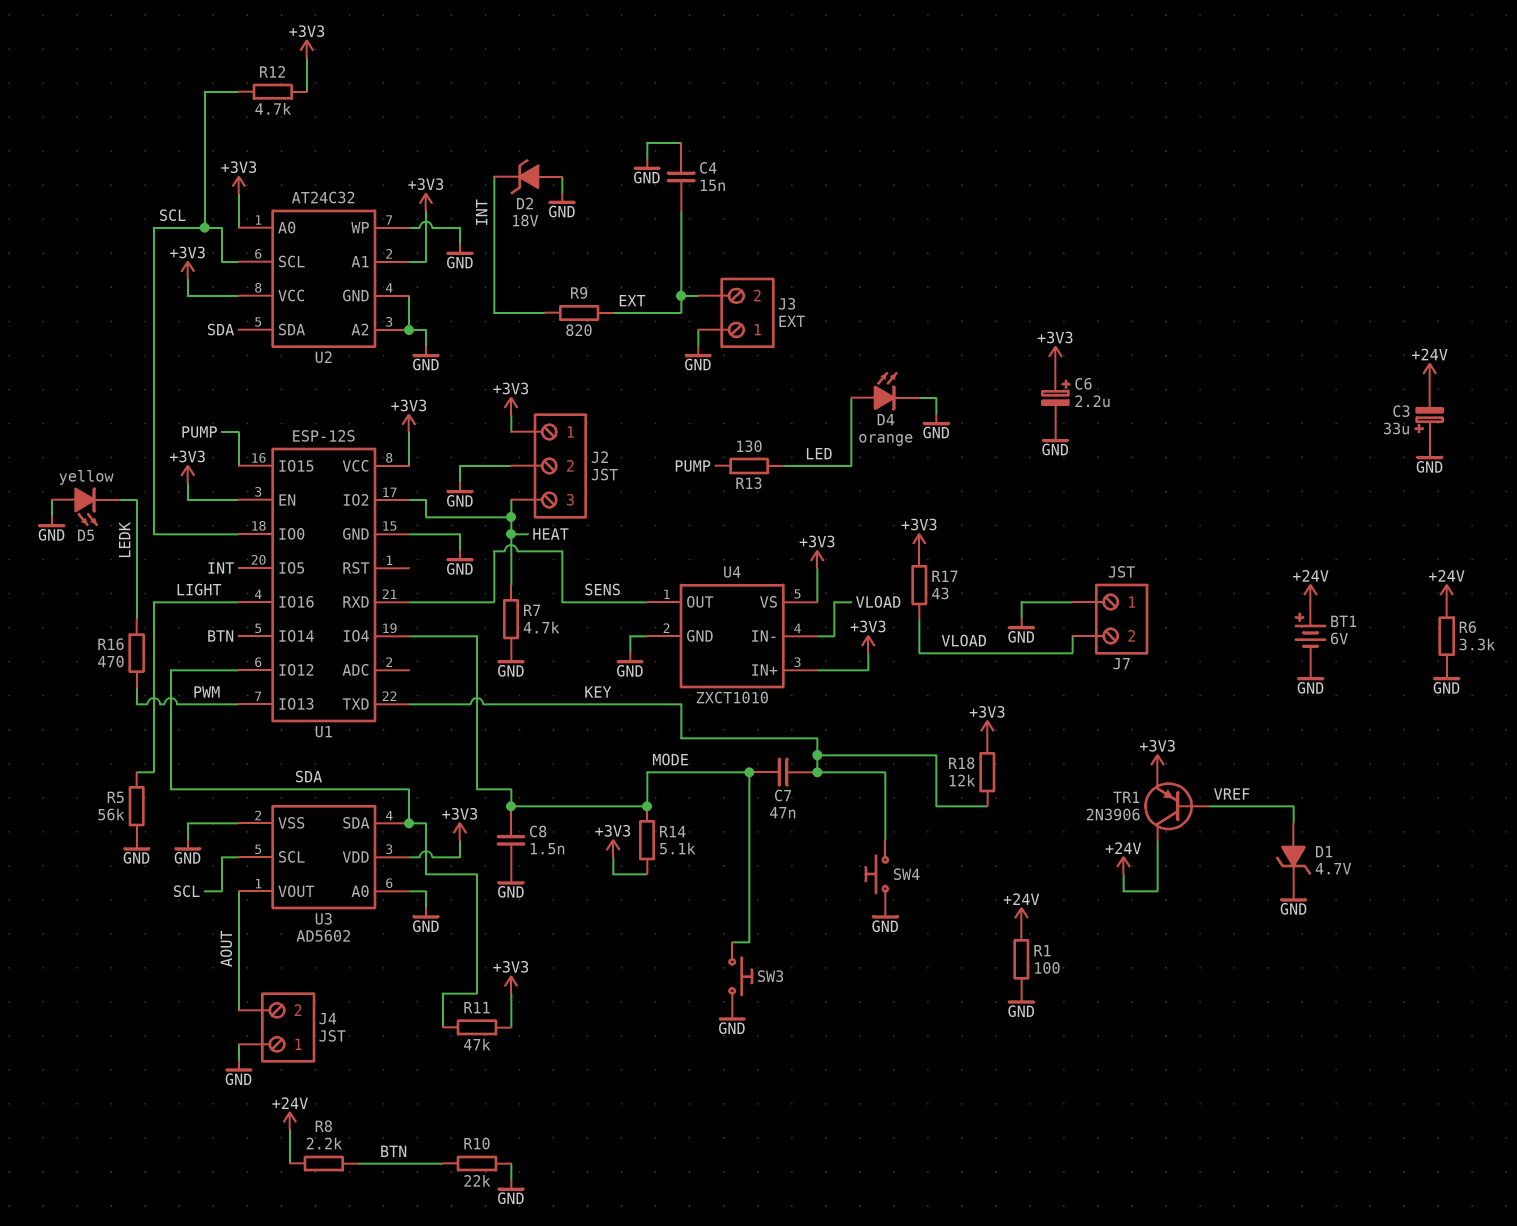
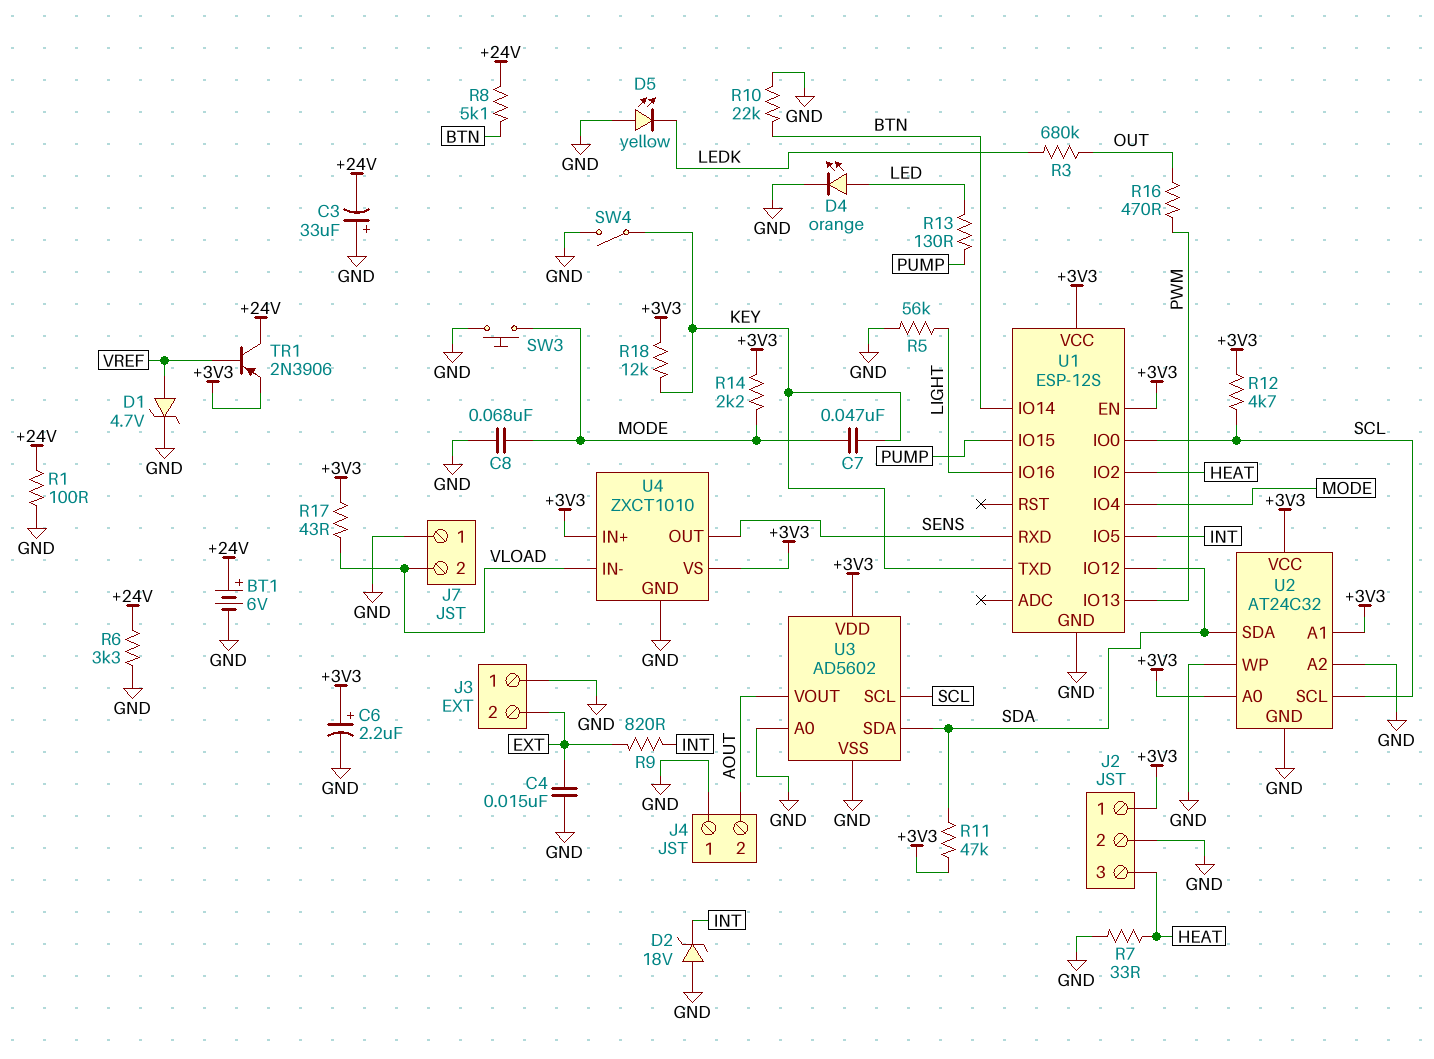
C8: 1.5nF (GND, MODE) -> 68nF (GND, MODE)
R3: none -> 680k (LEDK, OUT)
R7: 4.7k (GND, HEAT) -> 33 (GND, HEAT)
R8: 2.2k (+24V, BTN) -> 5.1k (+24V, BTN)
R14: 5.1k (+3V3, MODE) -> 2.2k (+3V3, MODE)
R16: 470 (LEDK, PWM) -> 470 (OUT, PWM)
SW4: button (GND, KEY) -> switch (GND, KEY)

